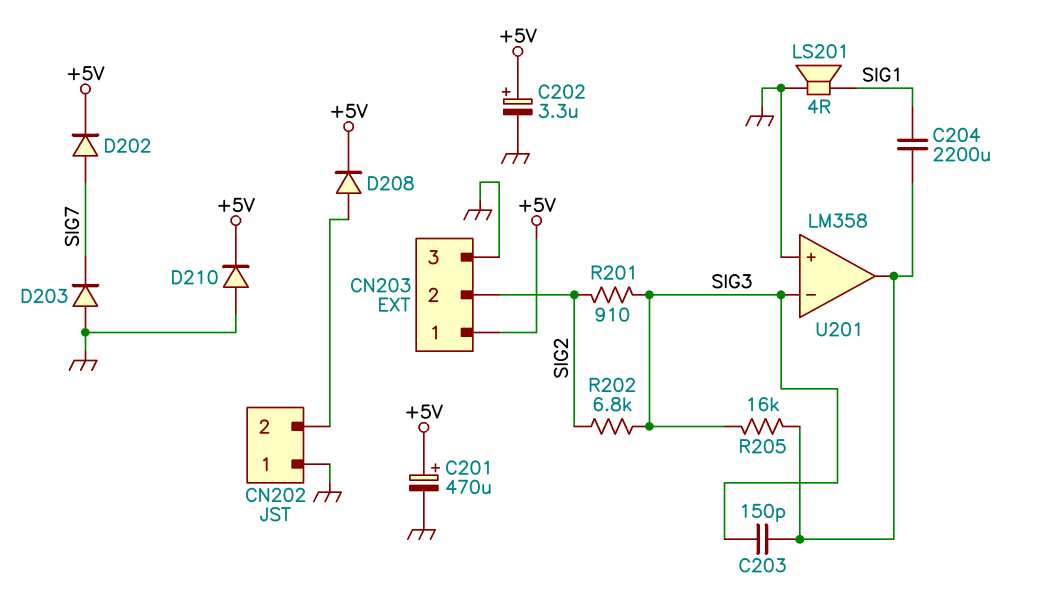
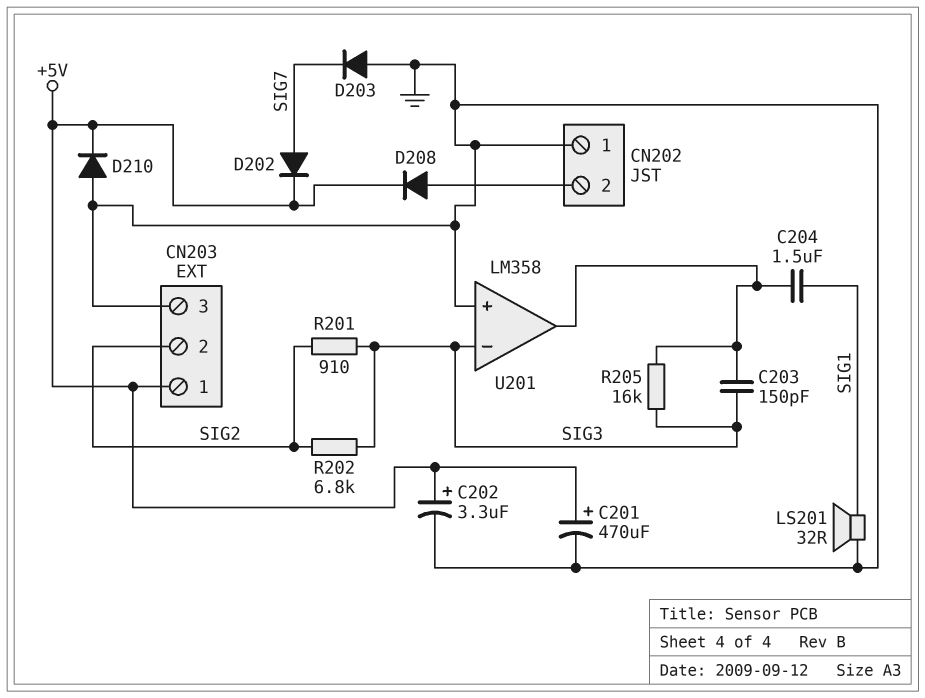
C204: 2200uF (SIG1, U201/out) -> 1.5uF (SIG1, U201/out)
LS201: speaker 4R (GND, SIG1) -> speaker 32R (GND, SIG1)

